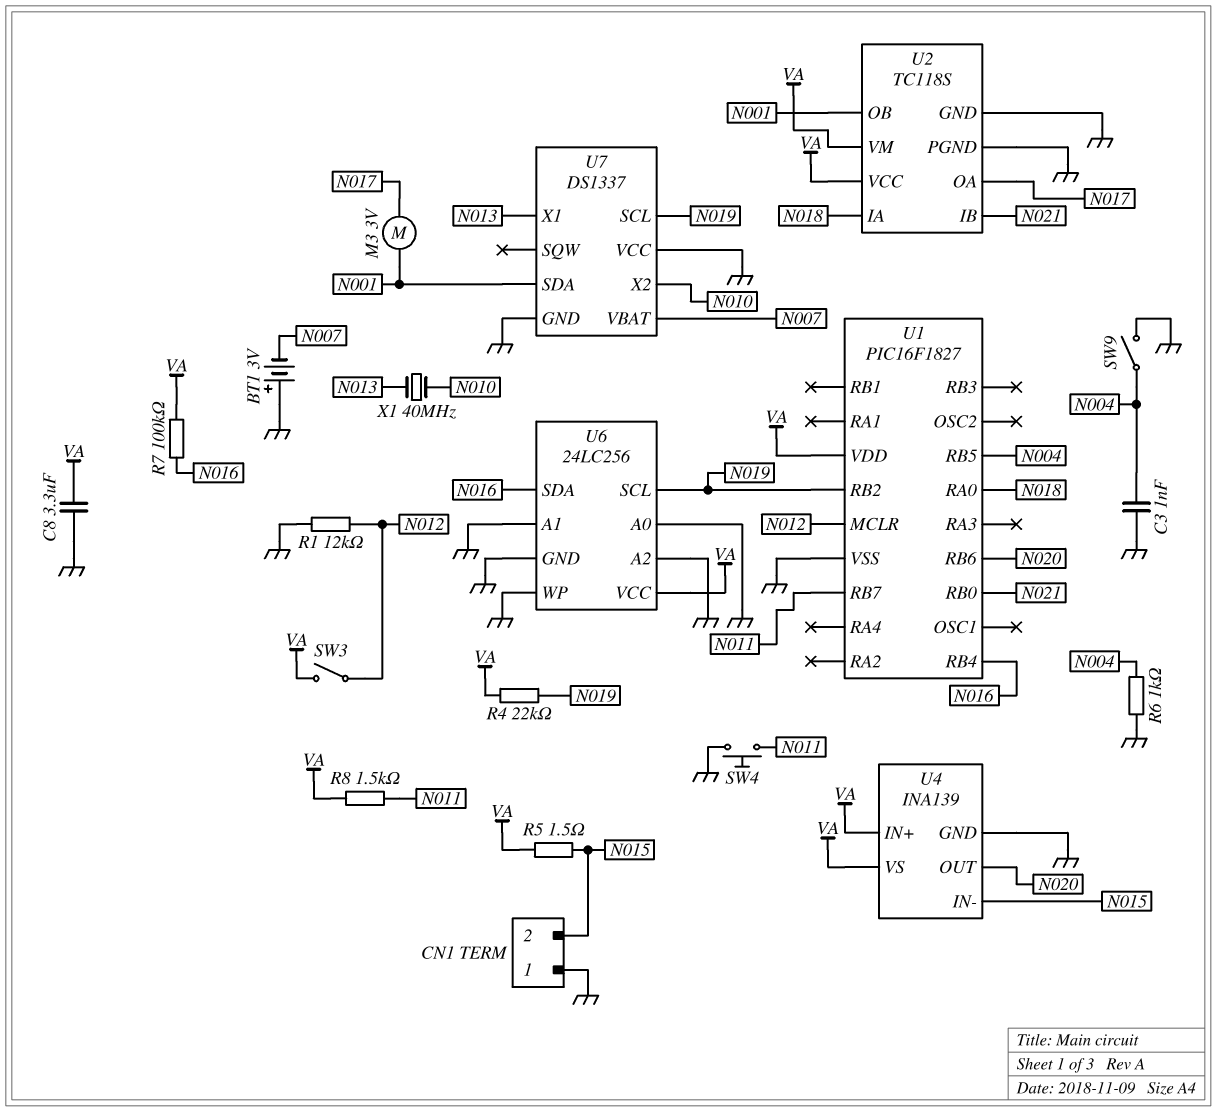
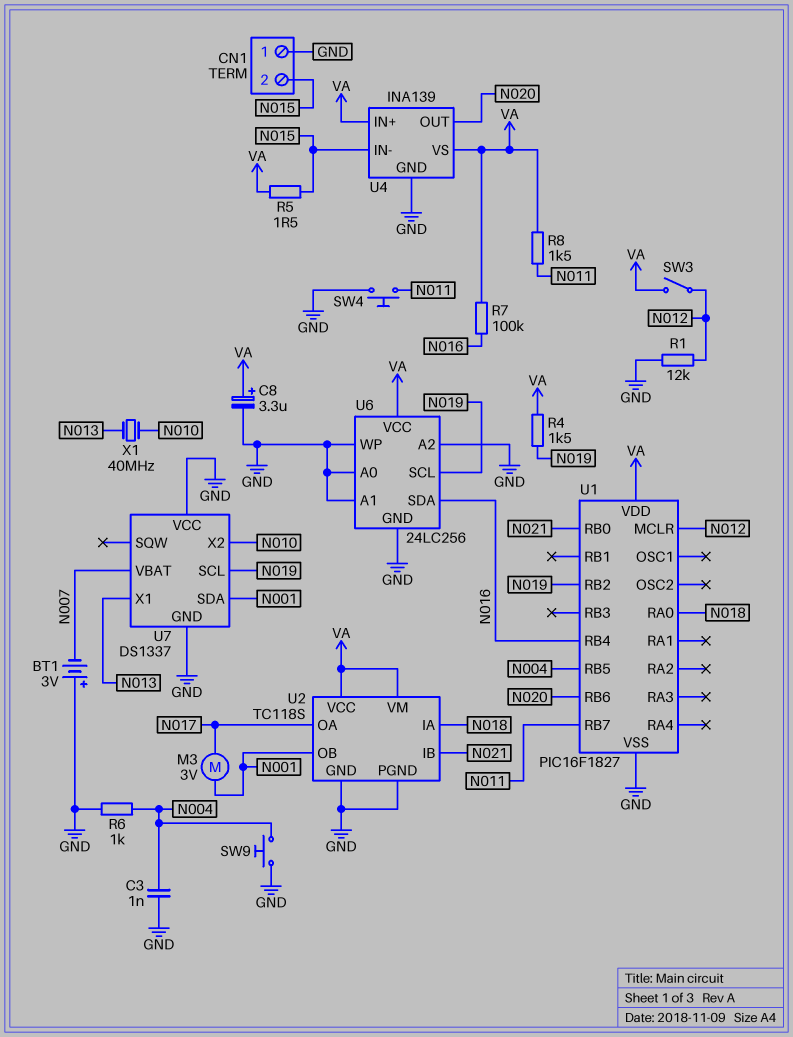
C8: 3.3uF (GND, VA) -> 3.3uF (plus VA, minus GND)
R4: 22k (N019, VA) -> 1.5k (N019, VA)
SW9: switch (GND, N004) -> button (GND, N004)

